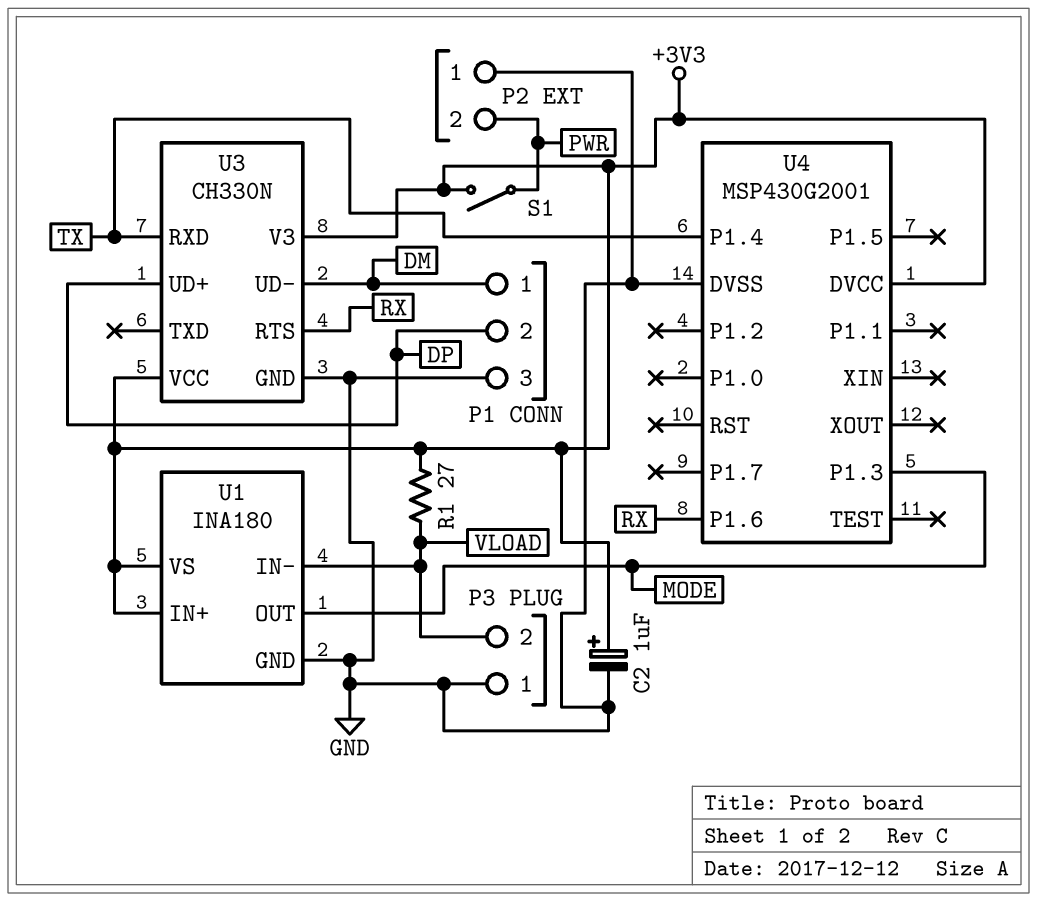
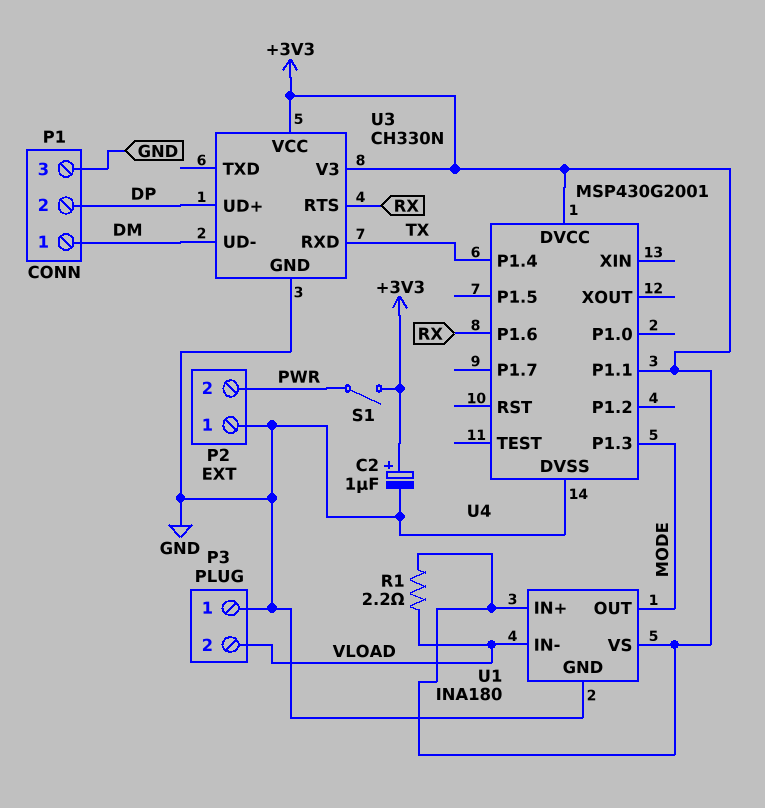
R1: 27 (+3V3, VLOAD) -> 2.2 (+3V3, VLOAD)
U4 pin P1.1: none -> +3V3

